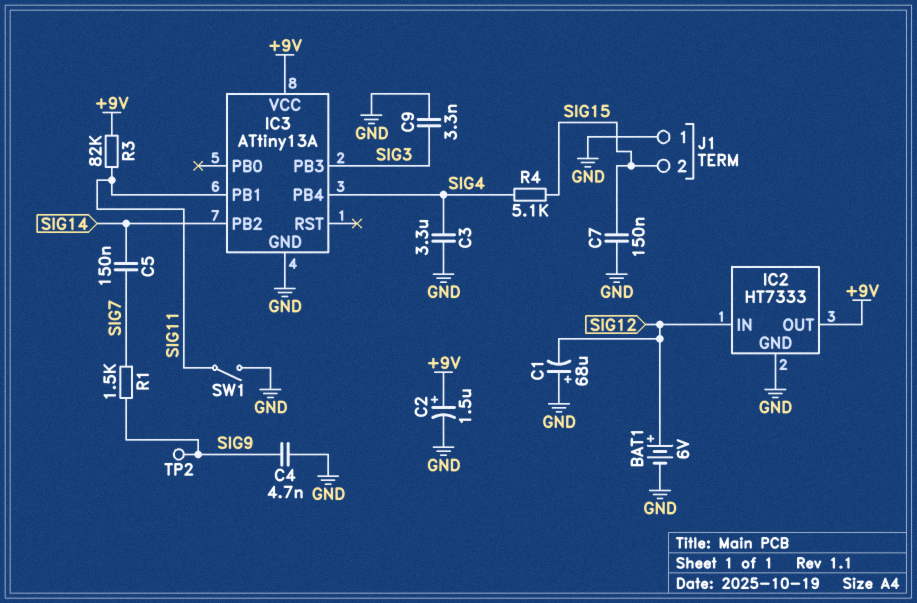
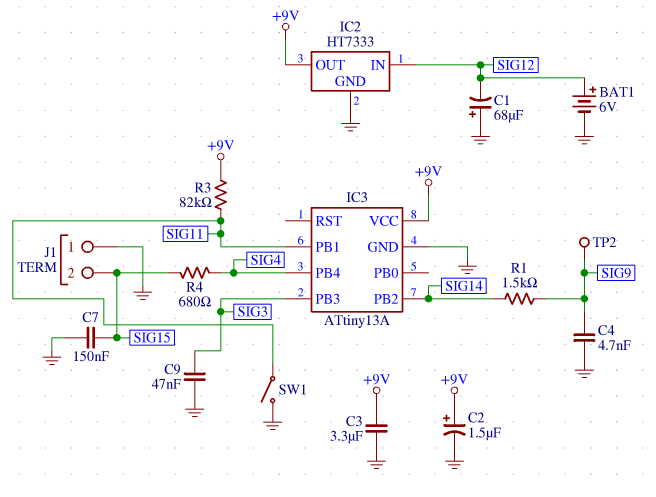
C3: 3.3uF (GND, SIG4) -> 3.3uF (+9V, GND)
C5: 150nF (SIG7, SIG14) -> none
C9: 3.3nF (GND, SIG3) -> 47nF (GND, SIG3)
R1: 1.5k (SIG7, SIG9) -> 1.5k (SIG9, SIG14)
R4: 5.1k (SIG4, SIG15) -> 680 (SIG4, SIG15)

